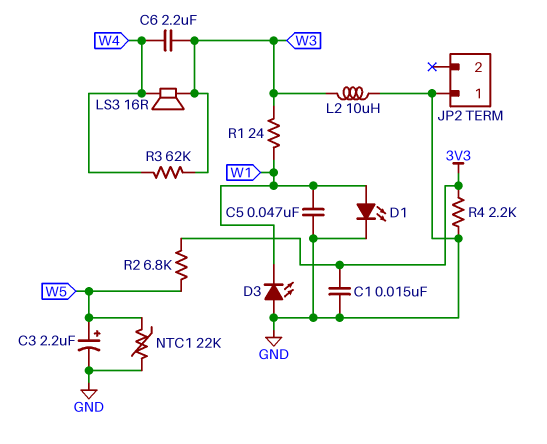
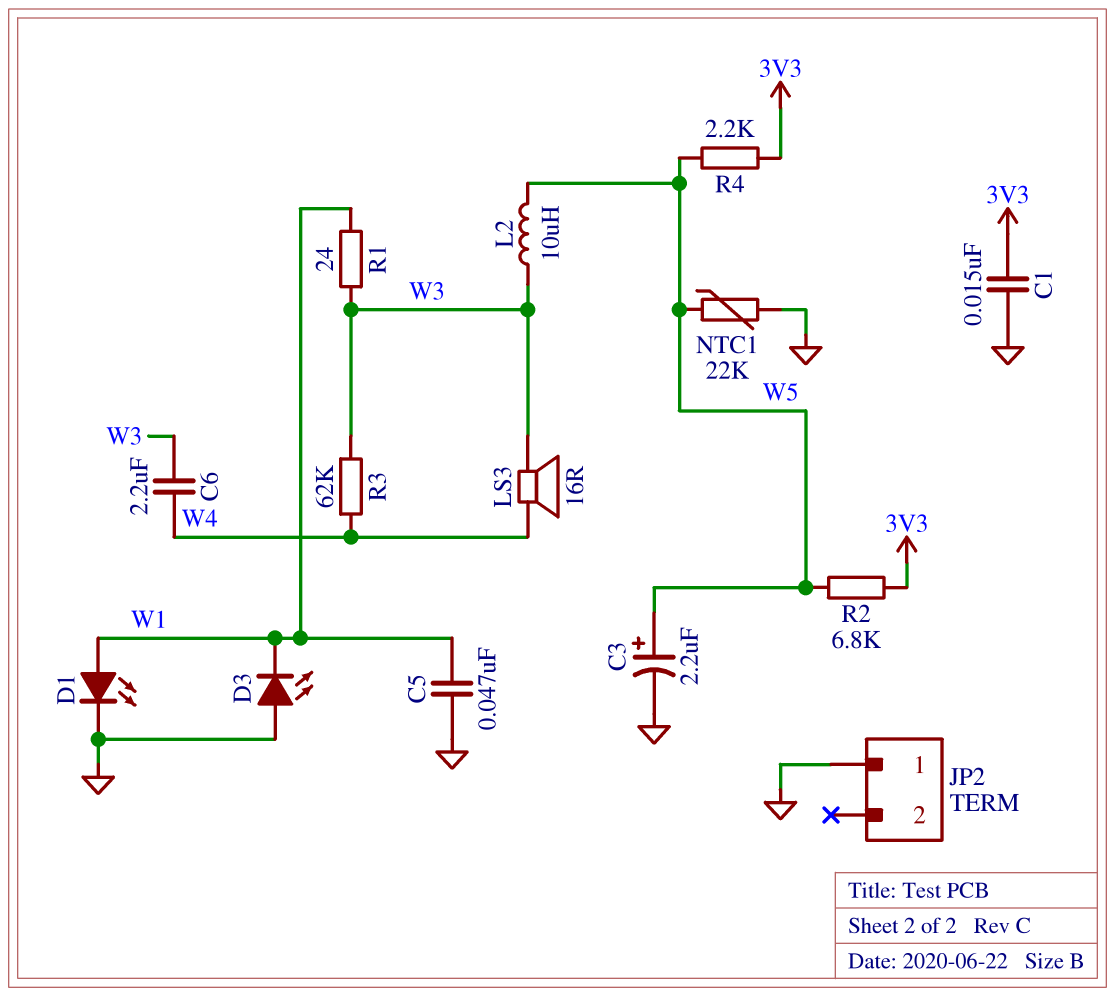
L2: 10uH (GND, W3) -> 10uH (W3, W5)
R4: 2.2k (3V3, GND) -> 2.2k (3V3, W5)

